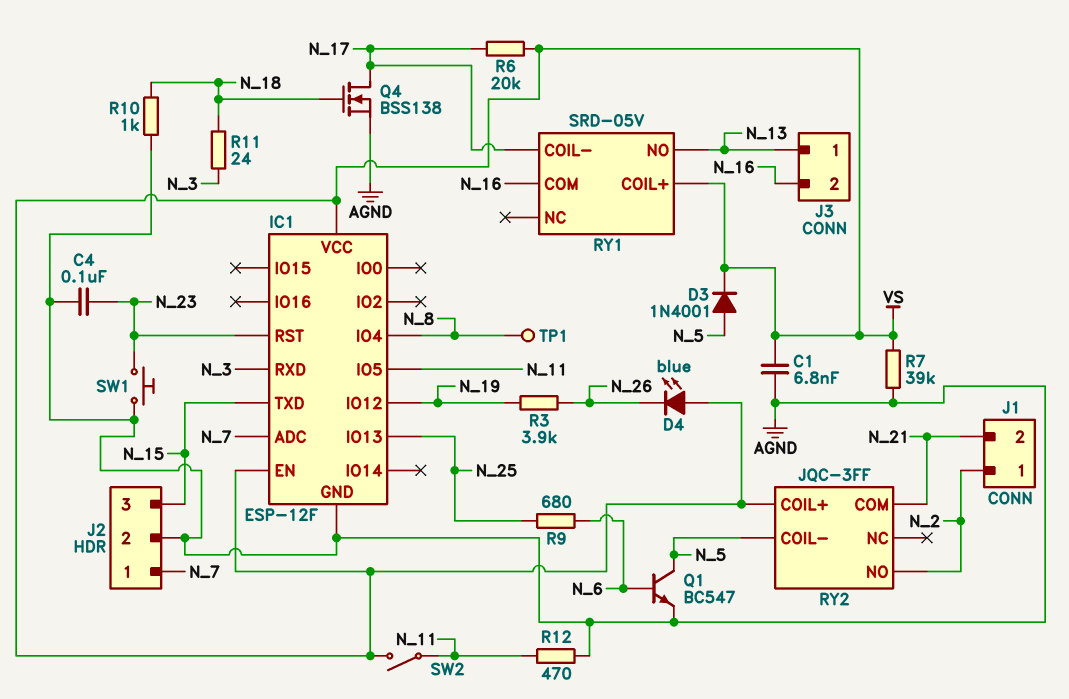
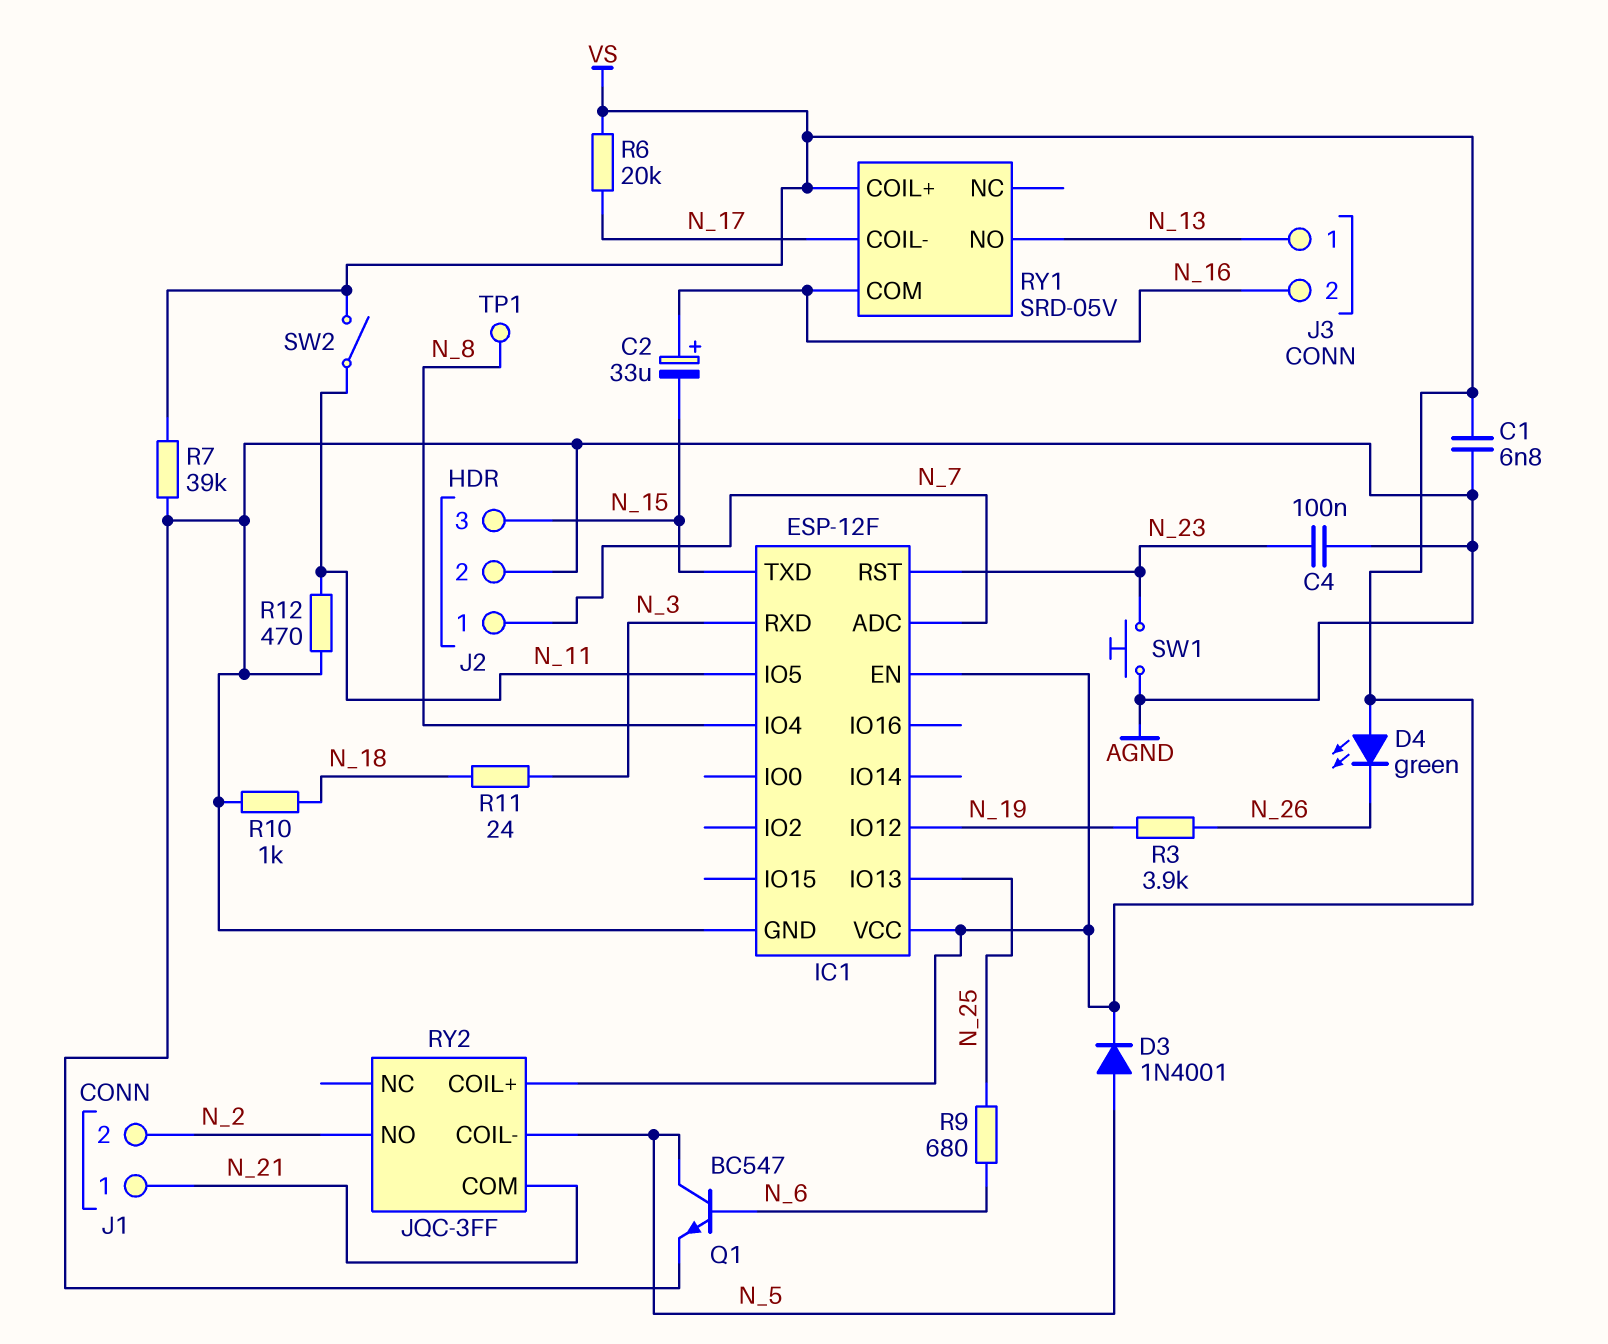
C2: none -> 33uF (plus N_16, minus N_15)
D4: LED blue (A VS, K N_26) -> LED green (A VS, K N_26)
J1 pin 1: N_2 -> N_21
J1 pin 2: N_21 -> N_2
Q4: NMOS BSS138 (G N_18, D N_17, S AGND) -> none

